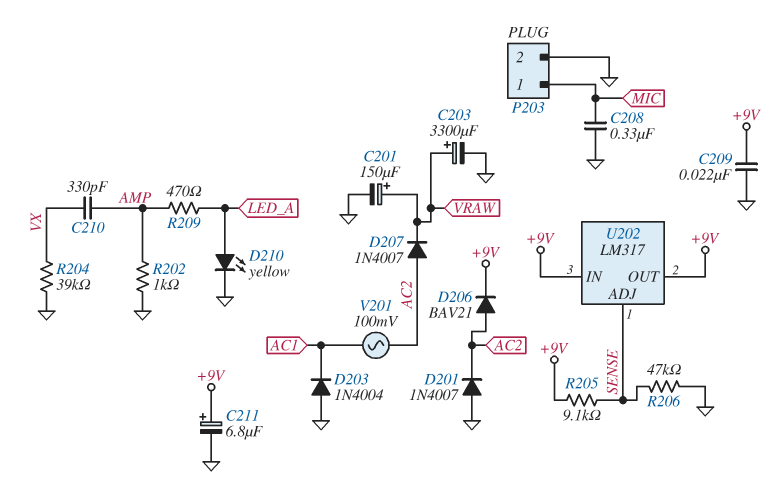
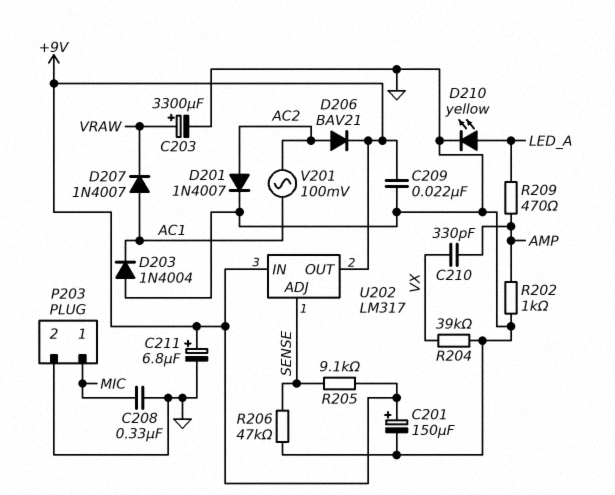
C201: 150uF (plus VRAW, minus GND) -> 150uF (plus +9V, minus GND)
D201: diode 1N4007 (A GND, K AC2) -> diode 1N4007 (A AC2, K GND)
D207: diode 1N4007 (A AC2, K VRAW) -> diode 1N4007 (A AC1, K VRAW)

